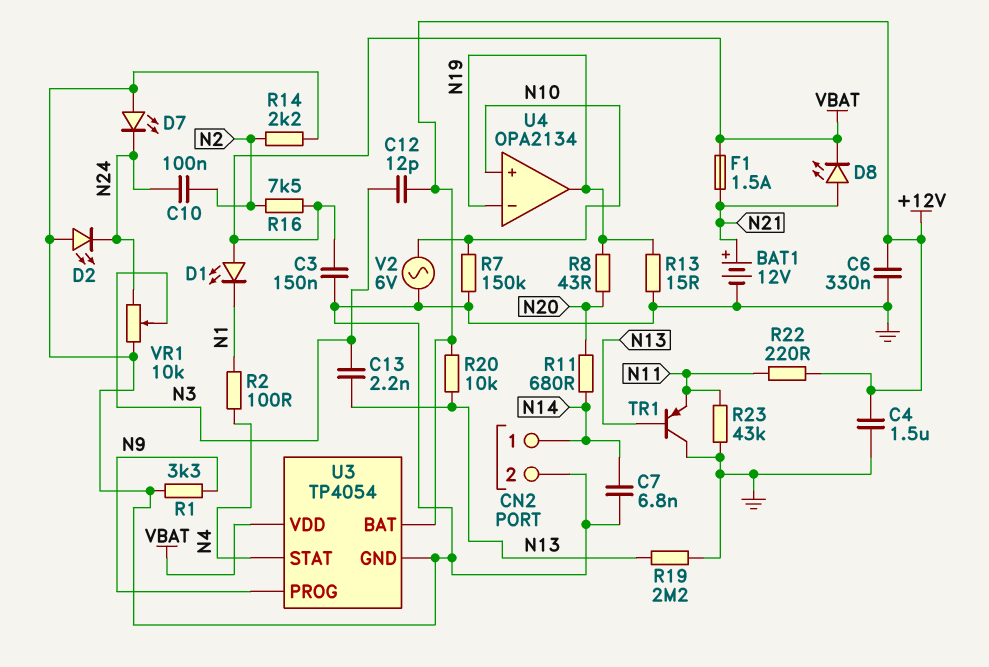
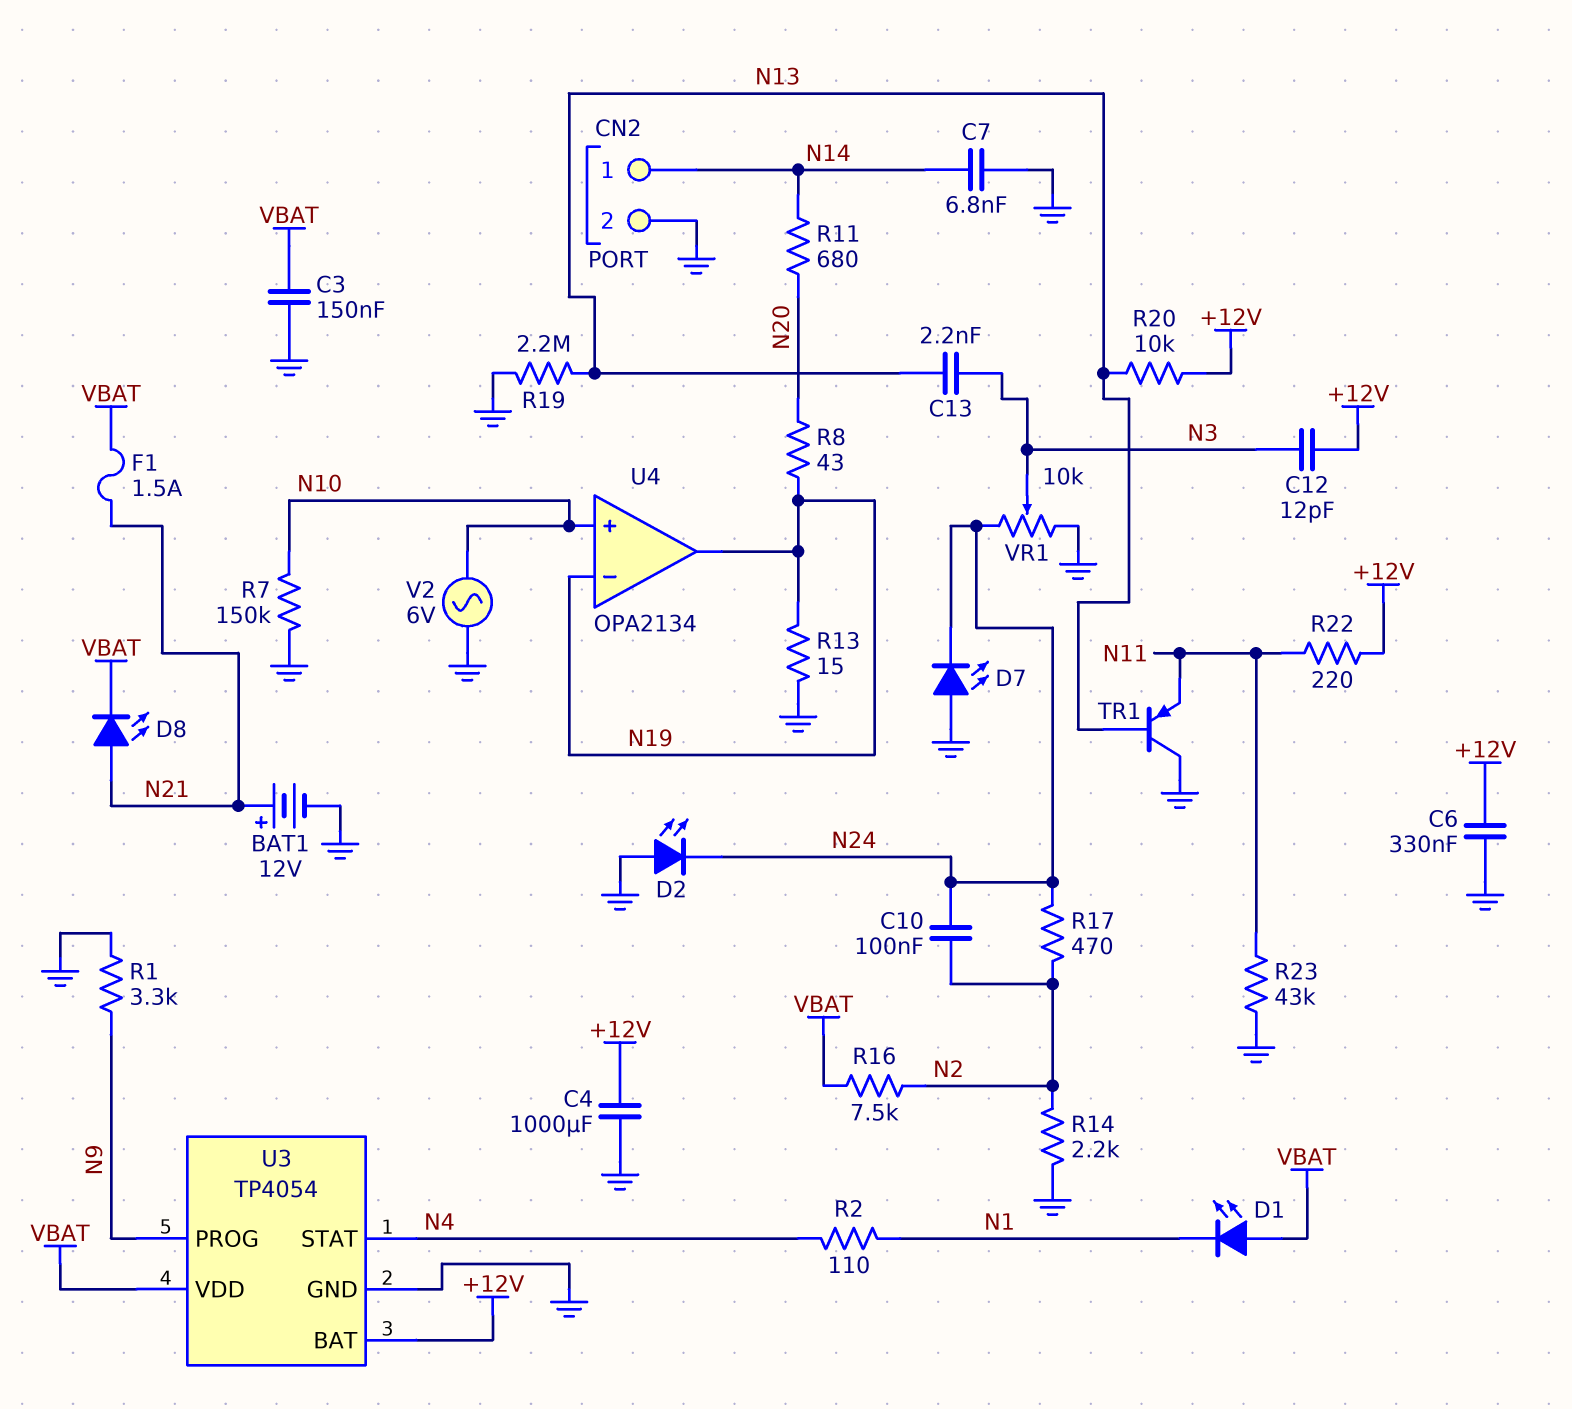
C4: 1.5uF (+12V, GND) -> 1000uF (+12V, GND)
R2: 100 (N1, N4) -> 110 (N1, N4)
R17: none -> 470 (N2, N24)

